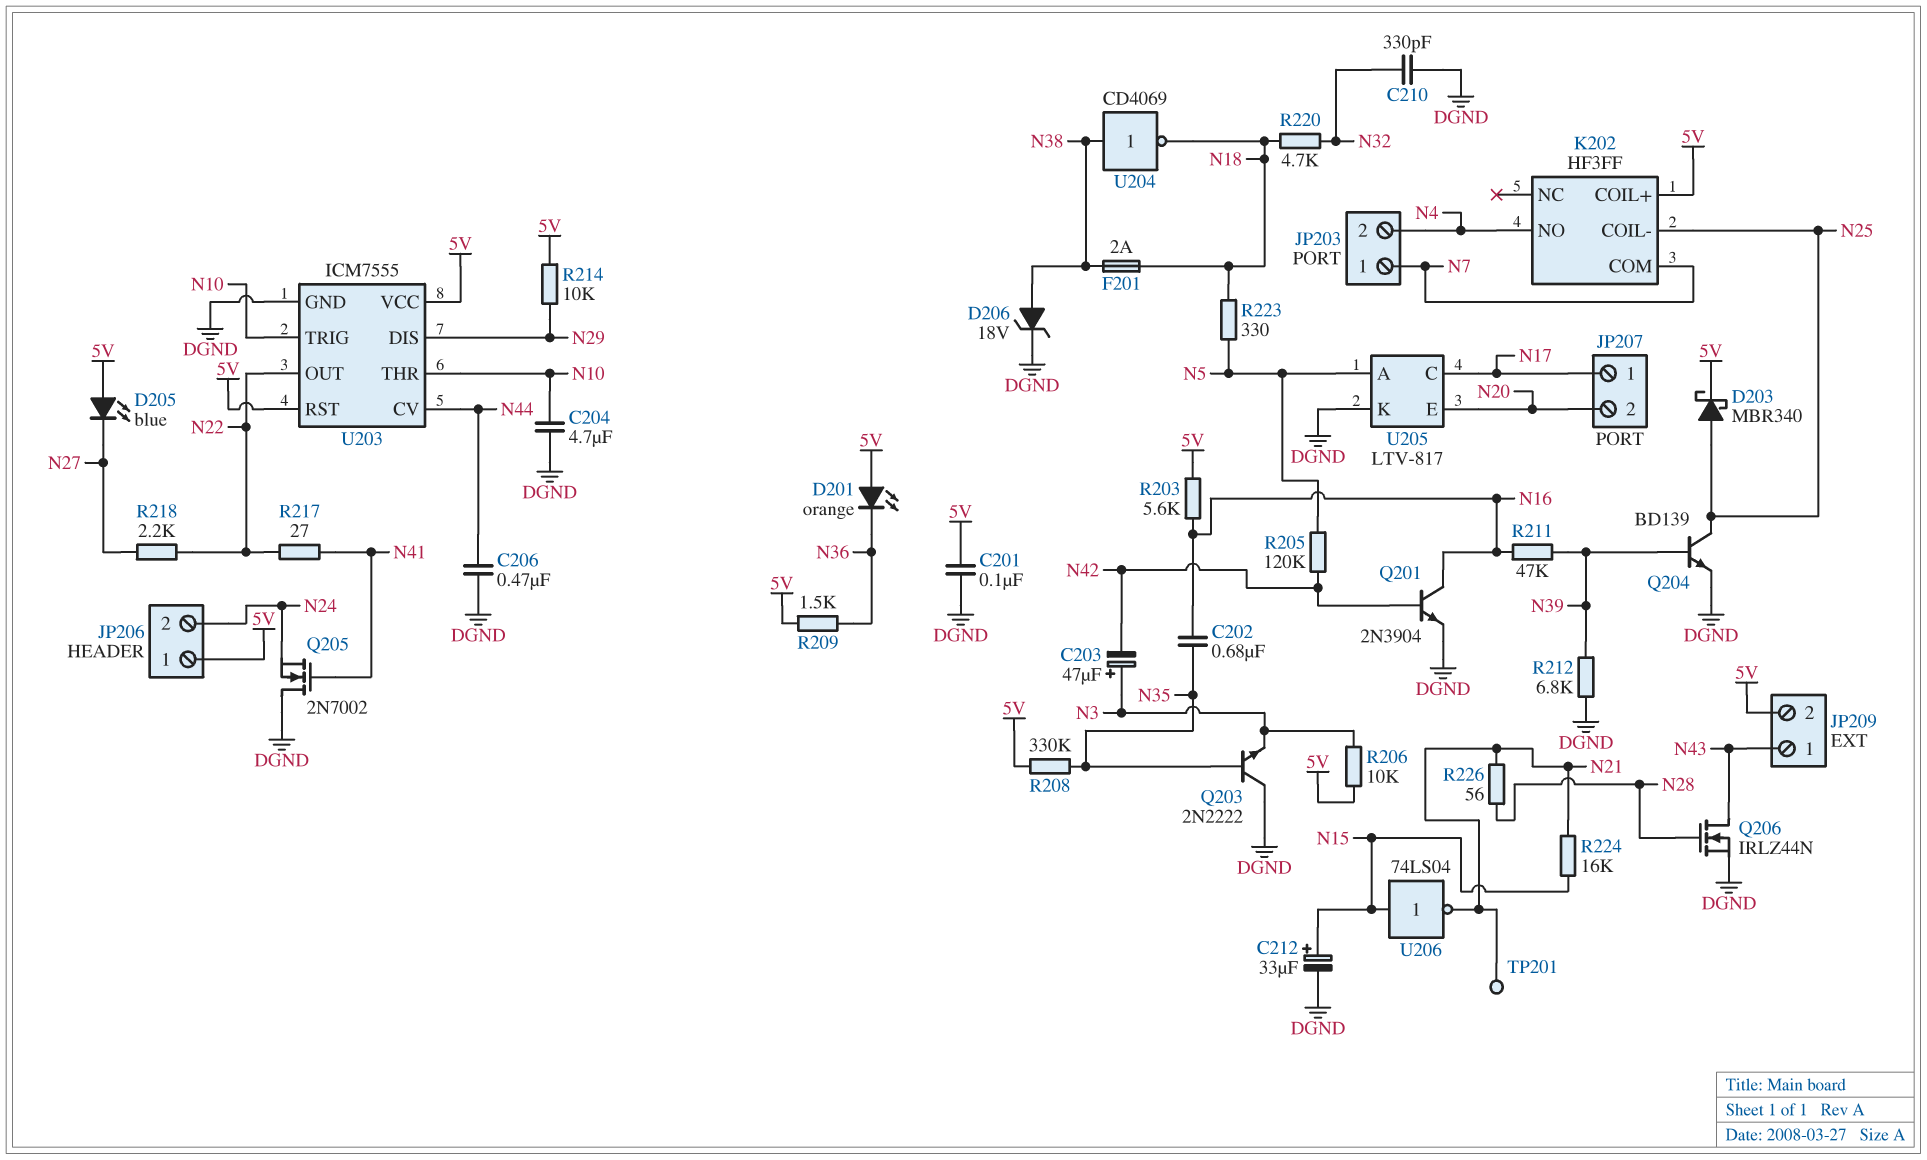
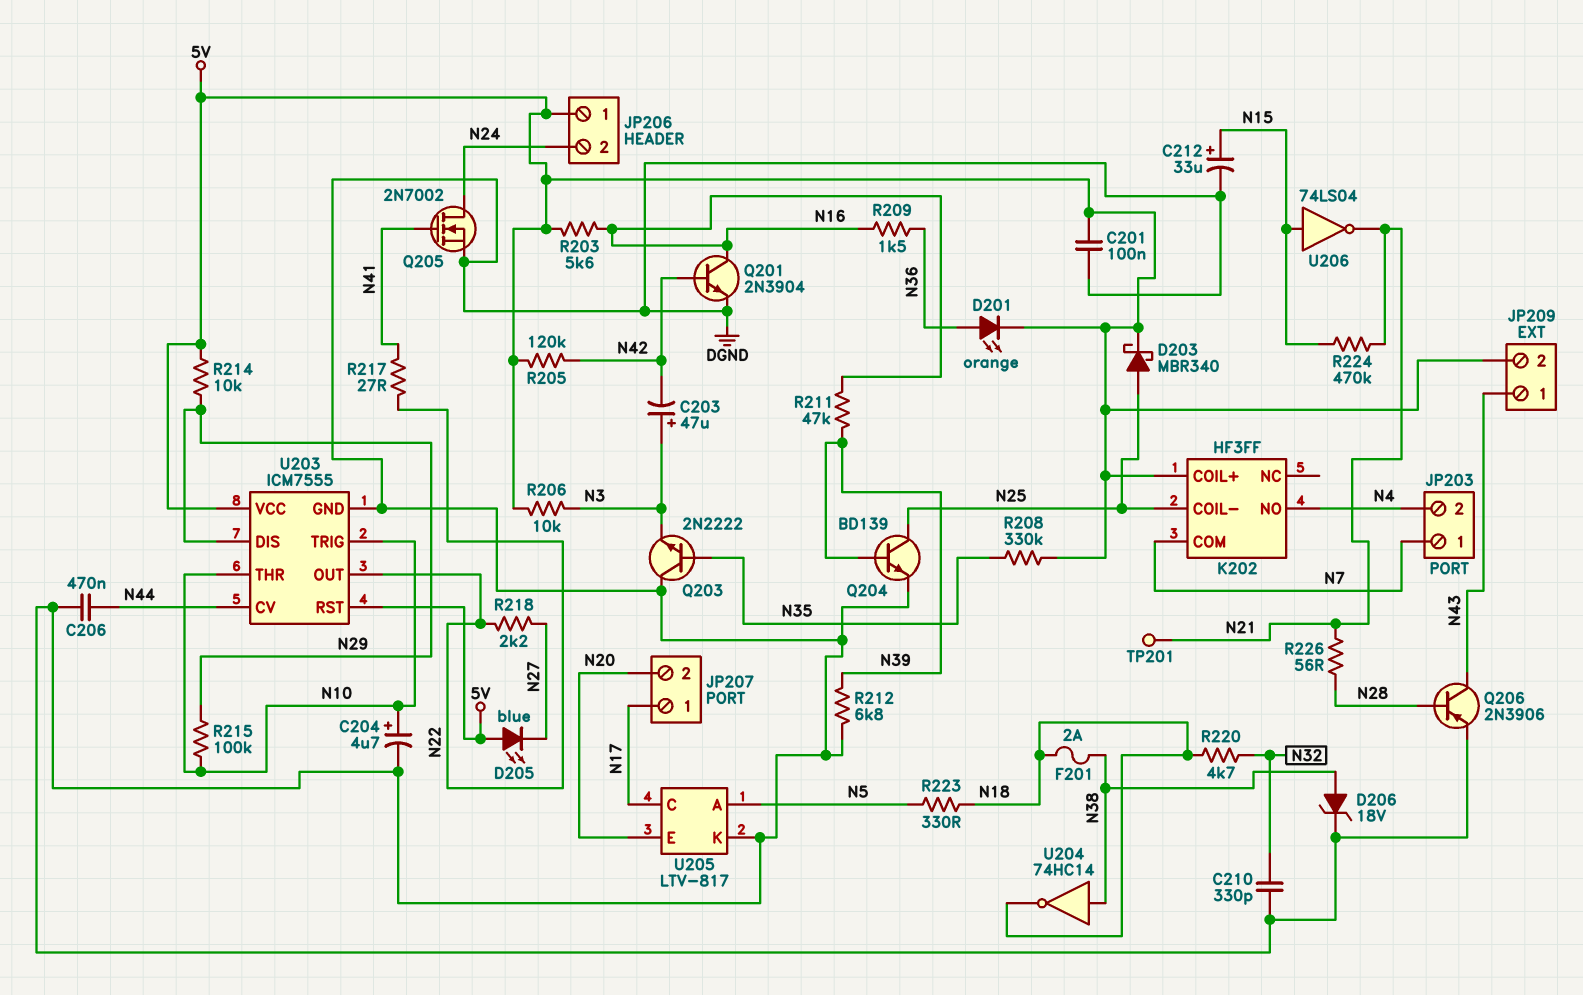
C202: 680nF (N16, N35) -> none
C204: 4.7uF (DGND, N10) -> 4.7uF (plus N10, minus DGND)
D201: LED orange (A 5V, K N36) -> LED orange (A N36, K 5V)
Q205: NMOS 2N7002 (G N41, D DGND, S N24) -> NMOS 2N7002 (G N41, D N24, S DGND)
Q206: NMOS IRLZ44N (G N28, D N43, S DGND) -> PNP 2N3906 (B N28, C N43, E DGND)
R205: 120k (N5, N42) -> 120k (5V, N42)
R209: 1.5k (5V, N36) -> 1.5k (N16, N36)
R215: none -> 100k (N10, N29)
R224: 16k (N15, N21) -> 470k (N15, N21)
U204: NOT CD4069 (in N38, out N18) -> NOT 74HC14 (in N38, out N18)

